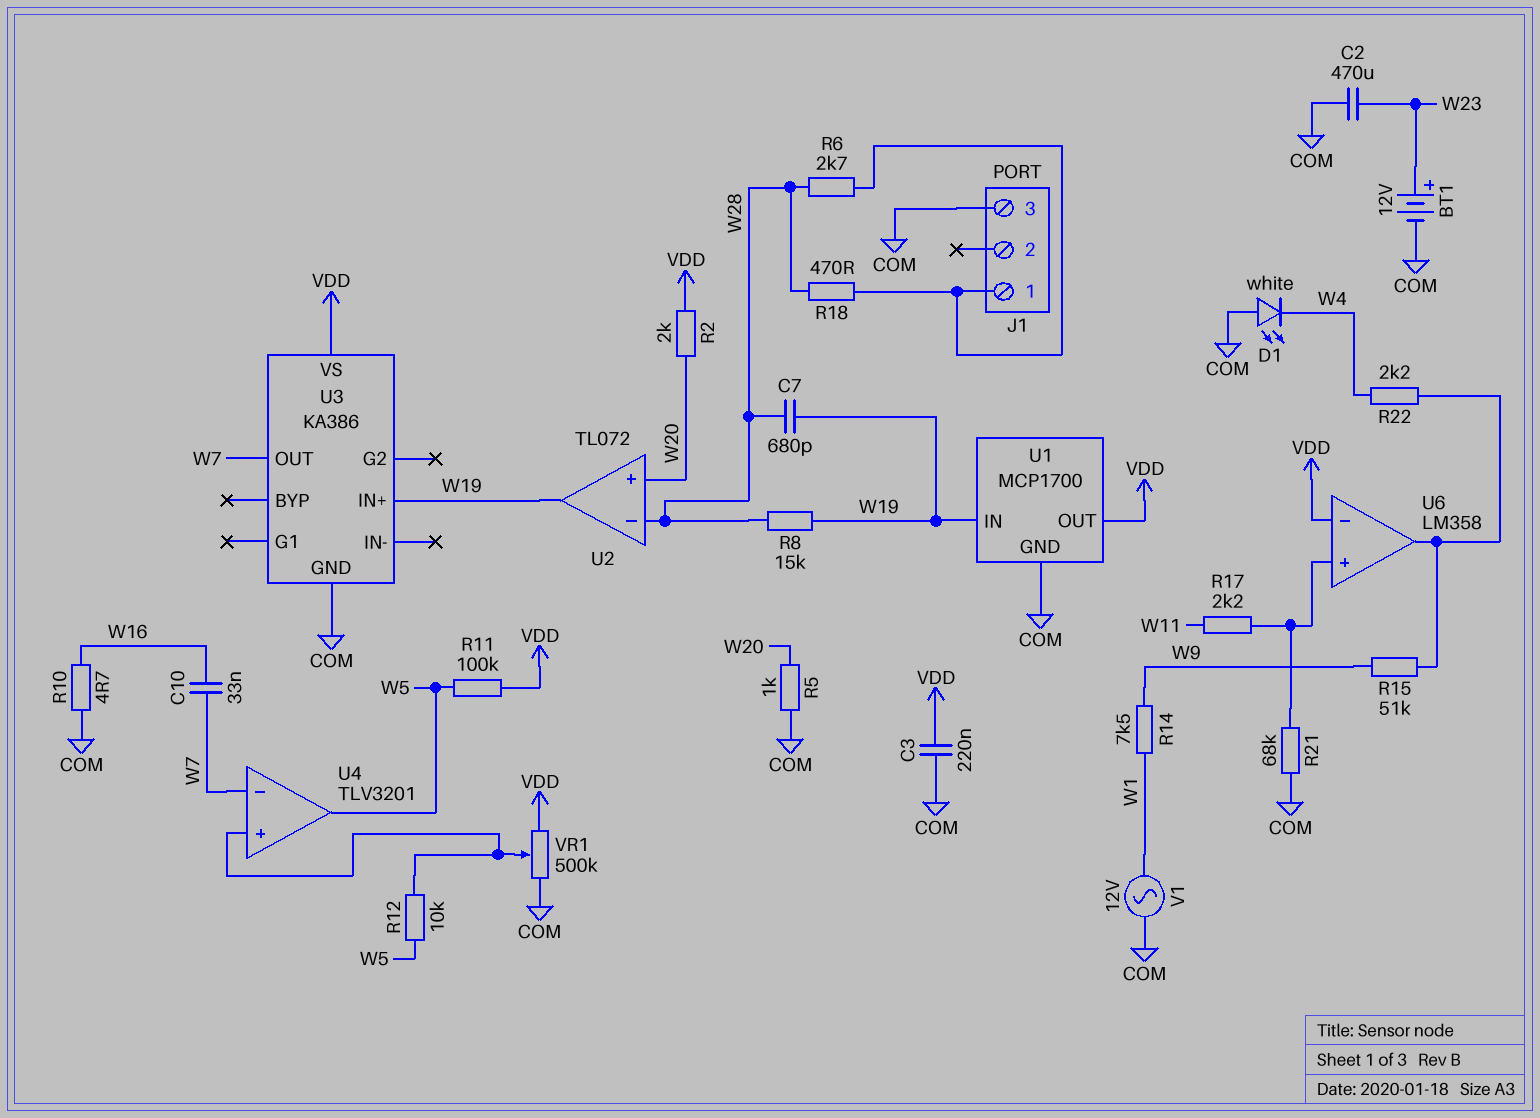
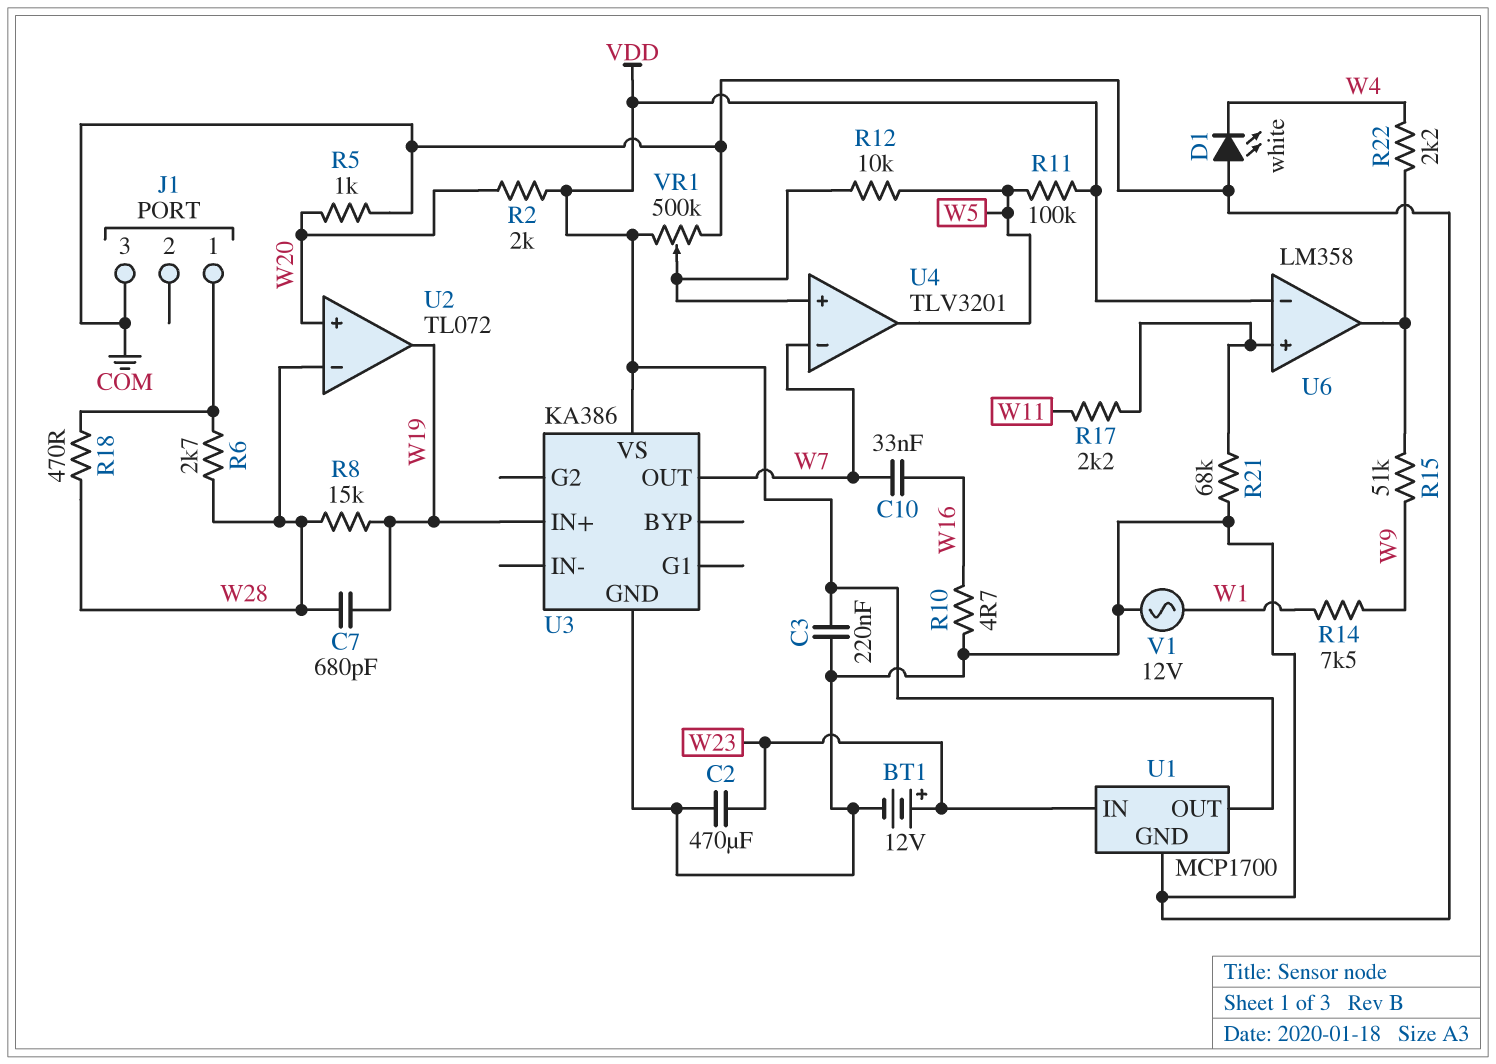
U1 pin IN: W19 -> W23

